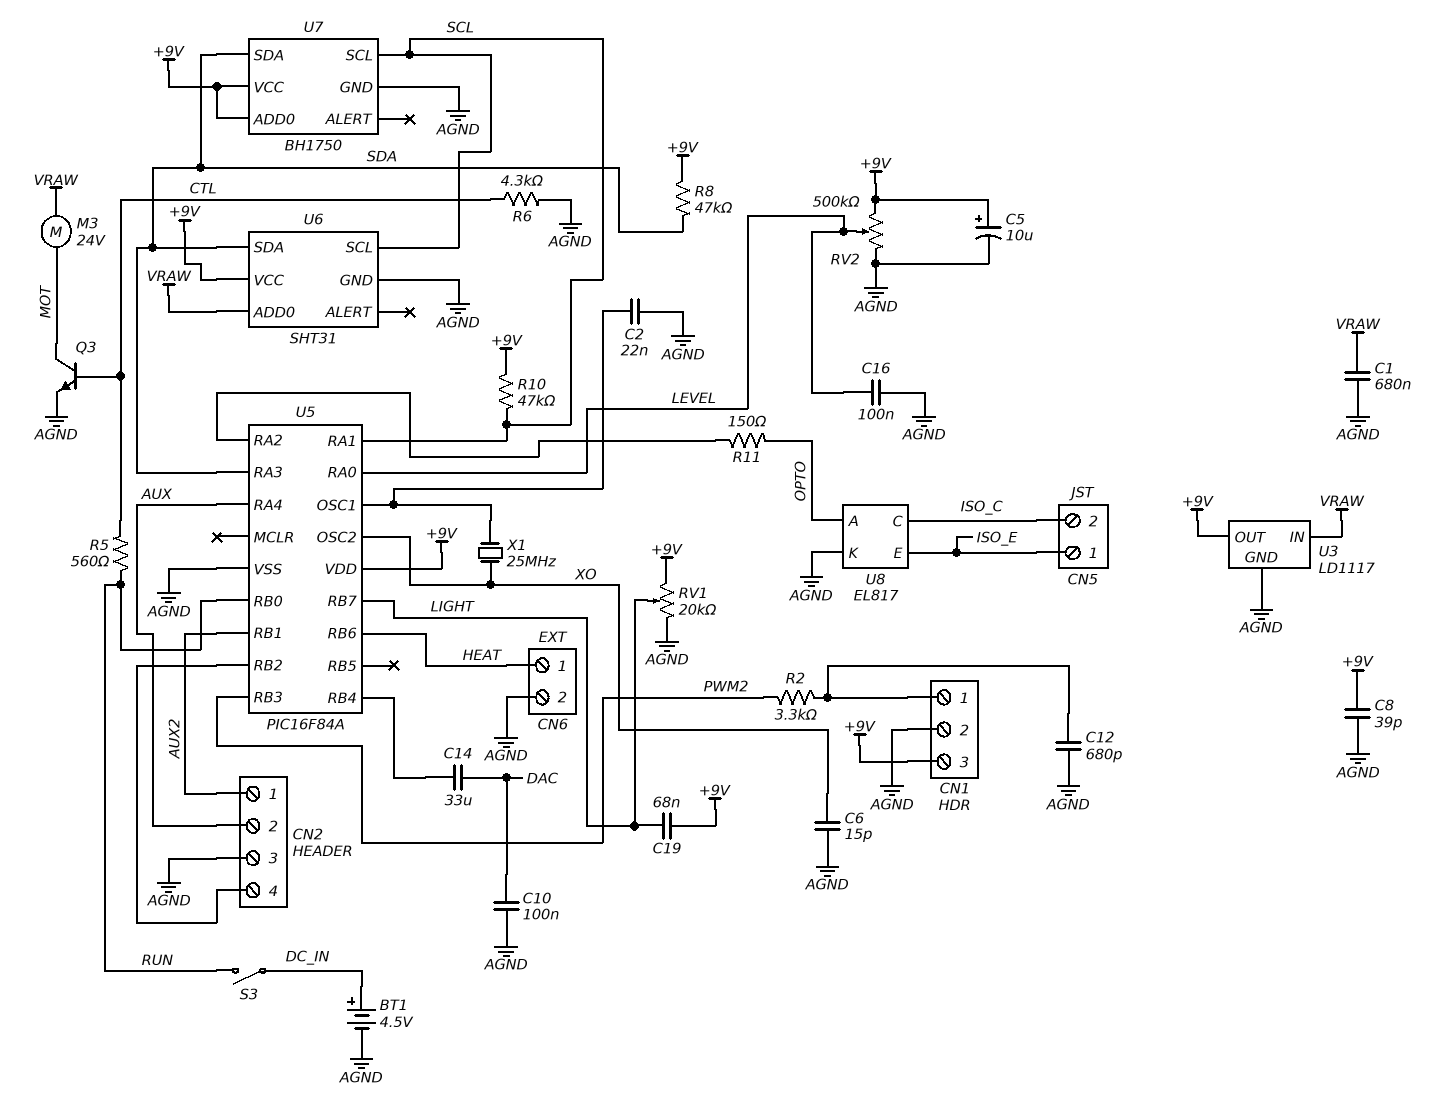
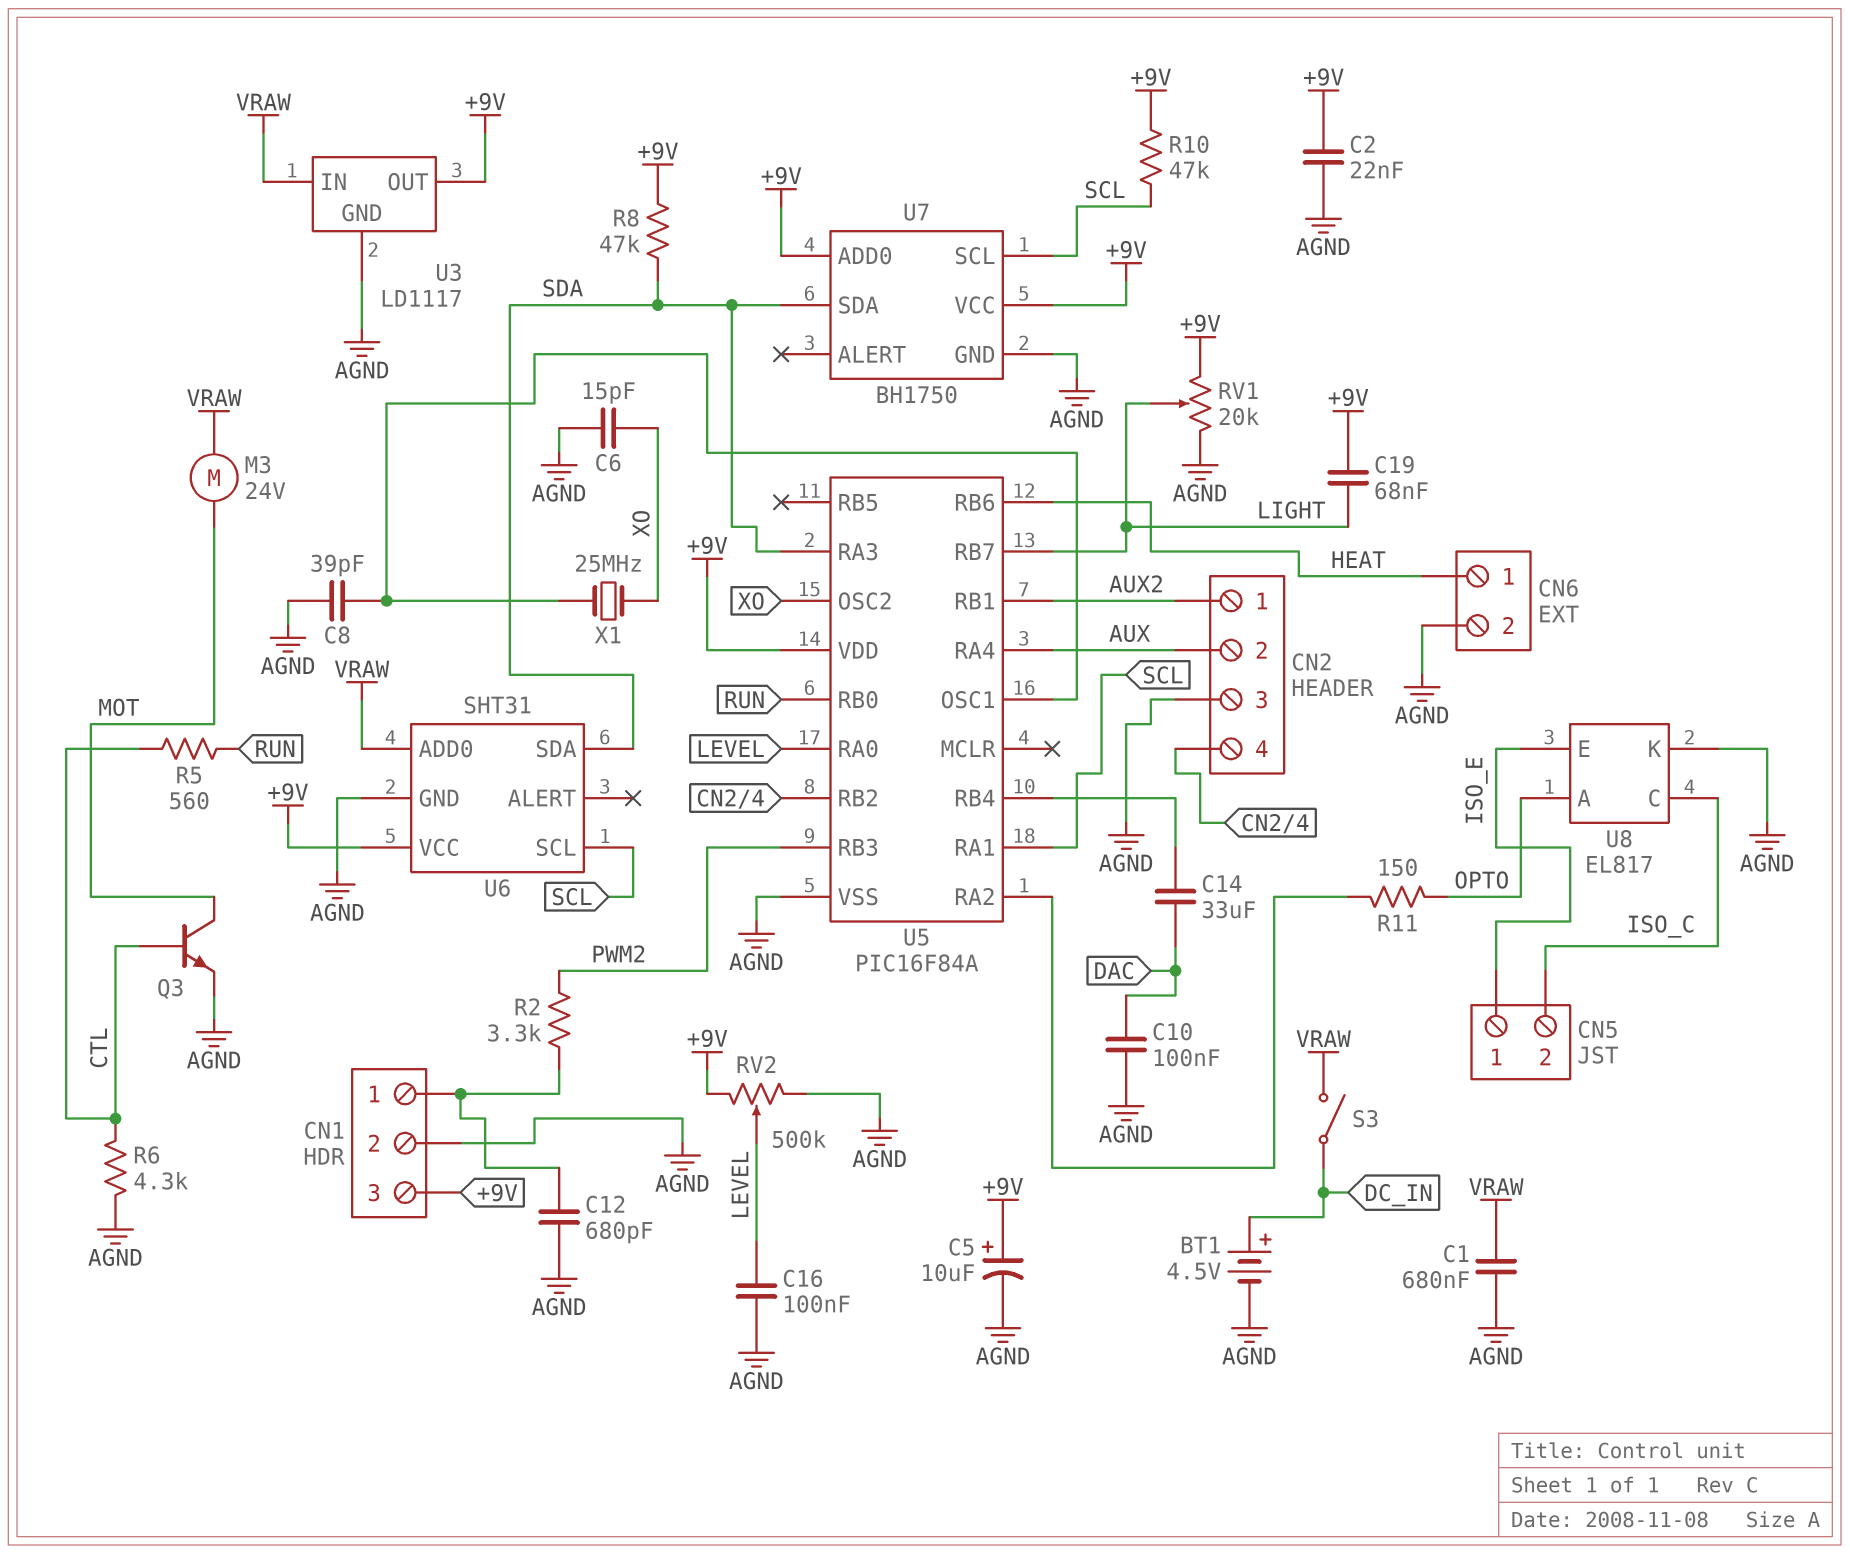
C2: 22nF (AGND, U5/OSC1) -> 22nF (+9V, AGND)
C8: 39pF (+9V, AGND) -> 39pF (AGND, U5/OSC1)
S3: switch (DC_IN, RUN) -> switch (DC_IN, VRAW)

